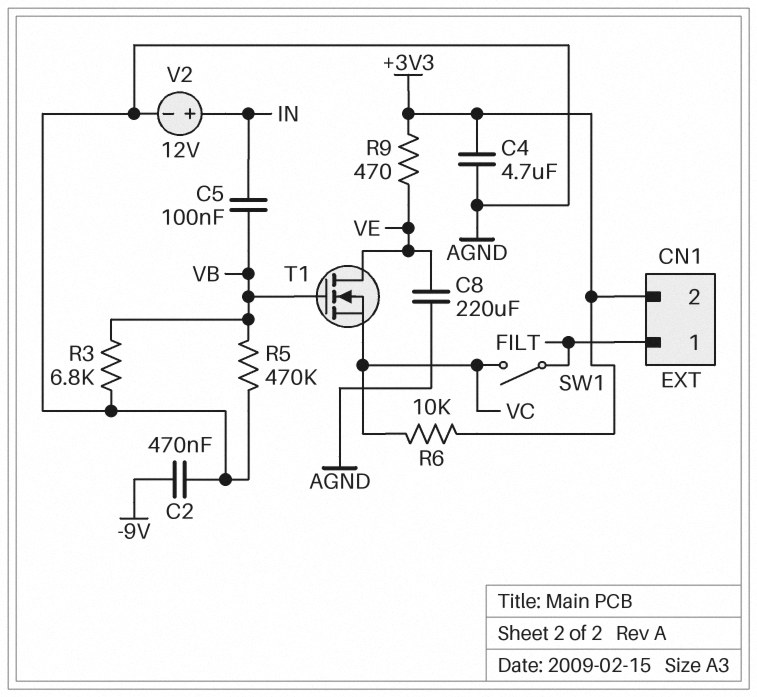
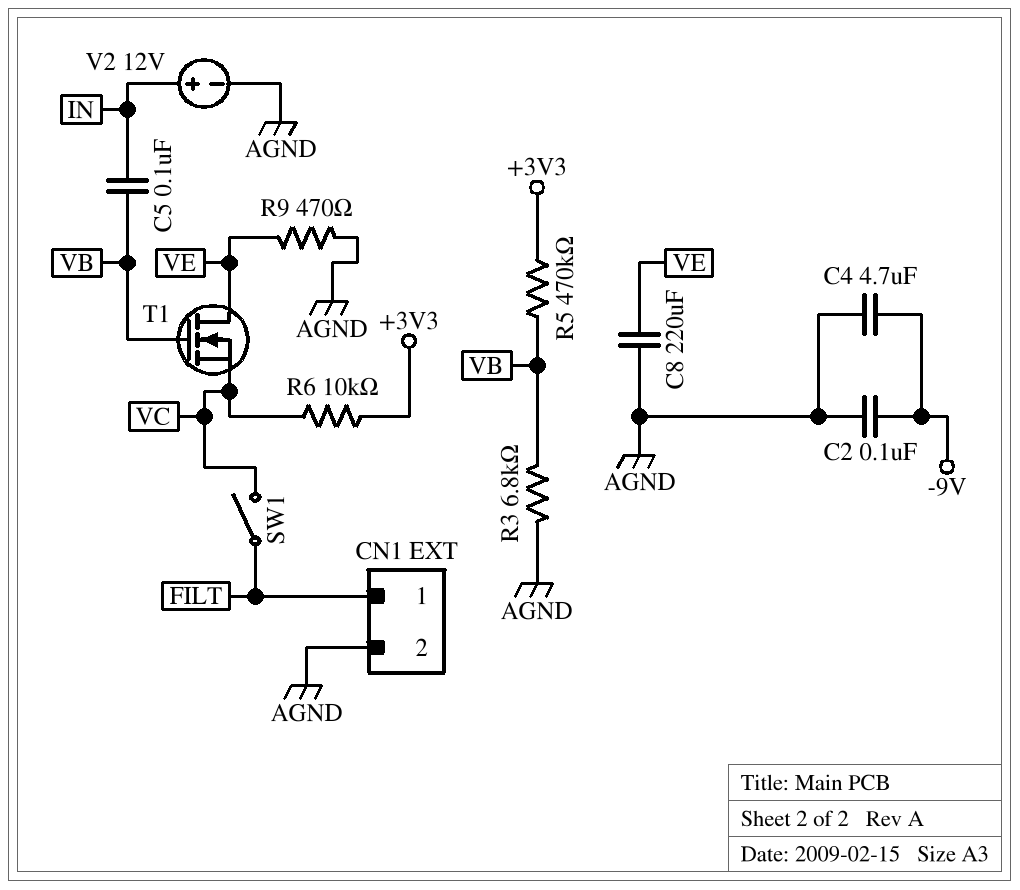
C2: 470nF (-9V, AGND) -> 100nF (-9V, AGND)
C4: 4.7uF (+3V3, AGND) -> 4.7uF (-9V, AGND)
CN1 pin 2: +3V3 -> AGND
R5: 470k (AGND, VB) -> 470k (+3V3, VB)
R9: 470 (+3V3, VE) -> 470 (AGND, VE)

